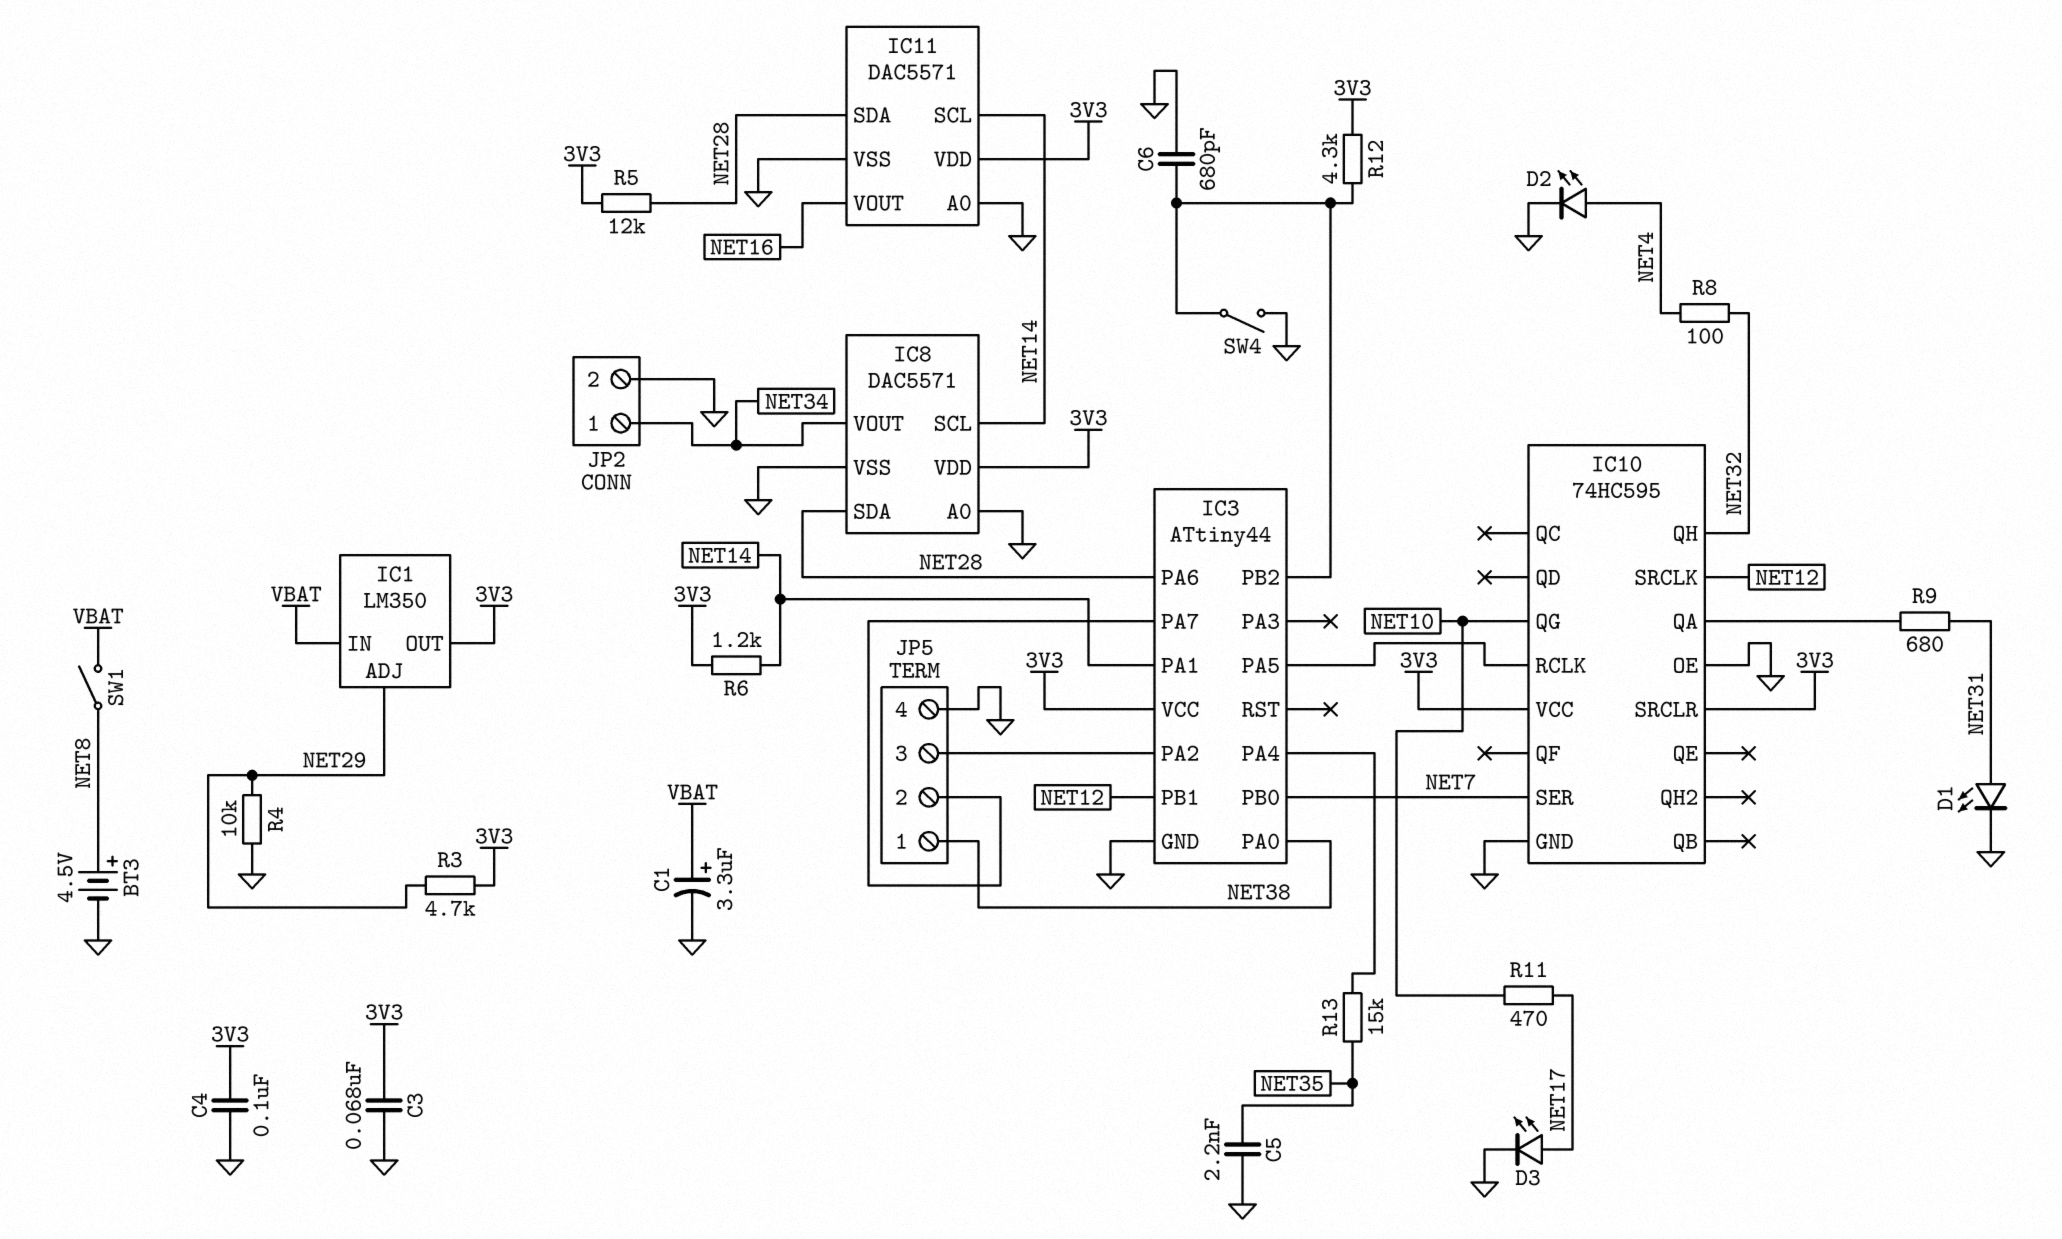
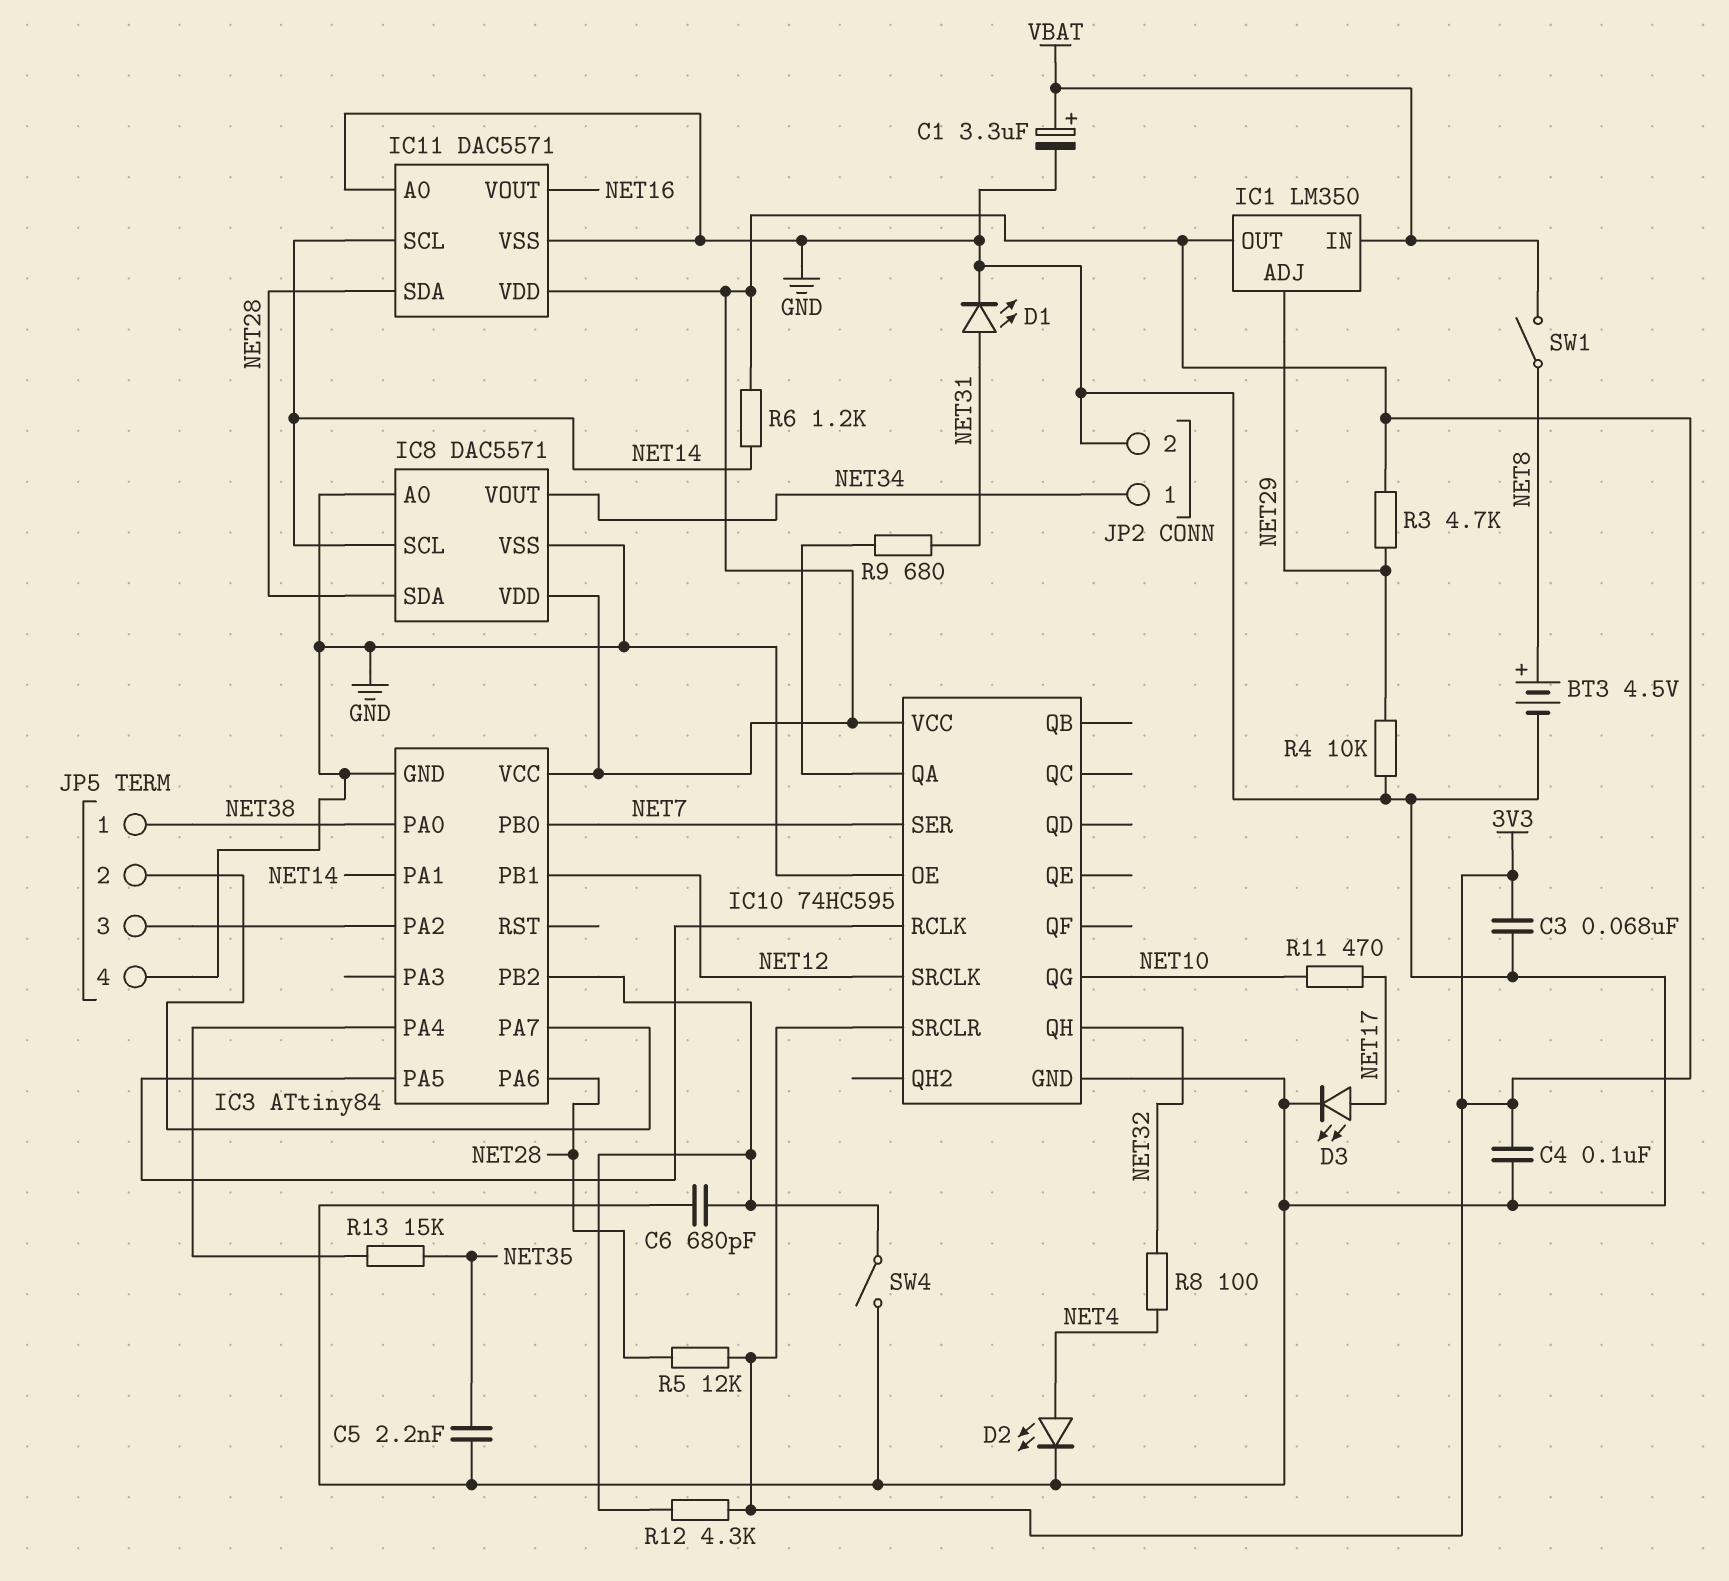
IC3: ATtiny44 -> ATtiny84

